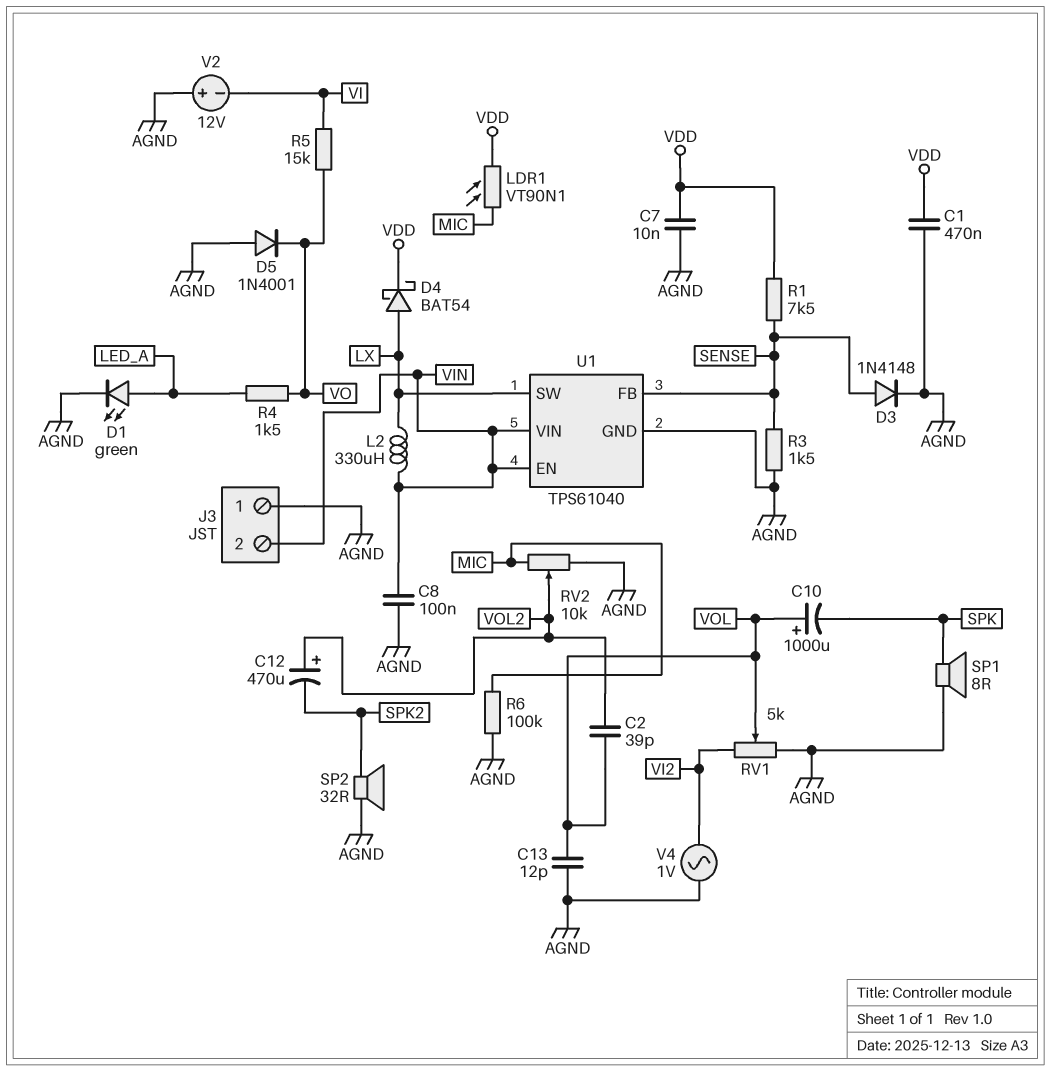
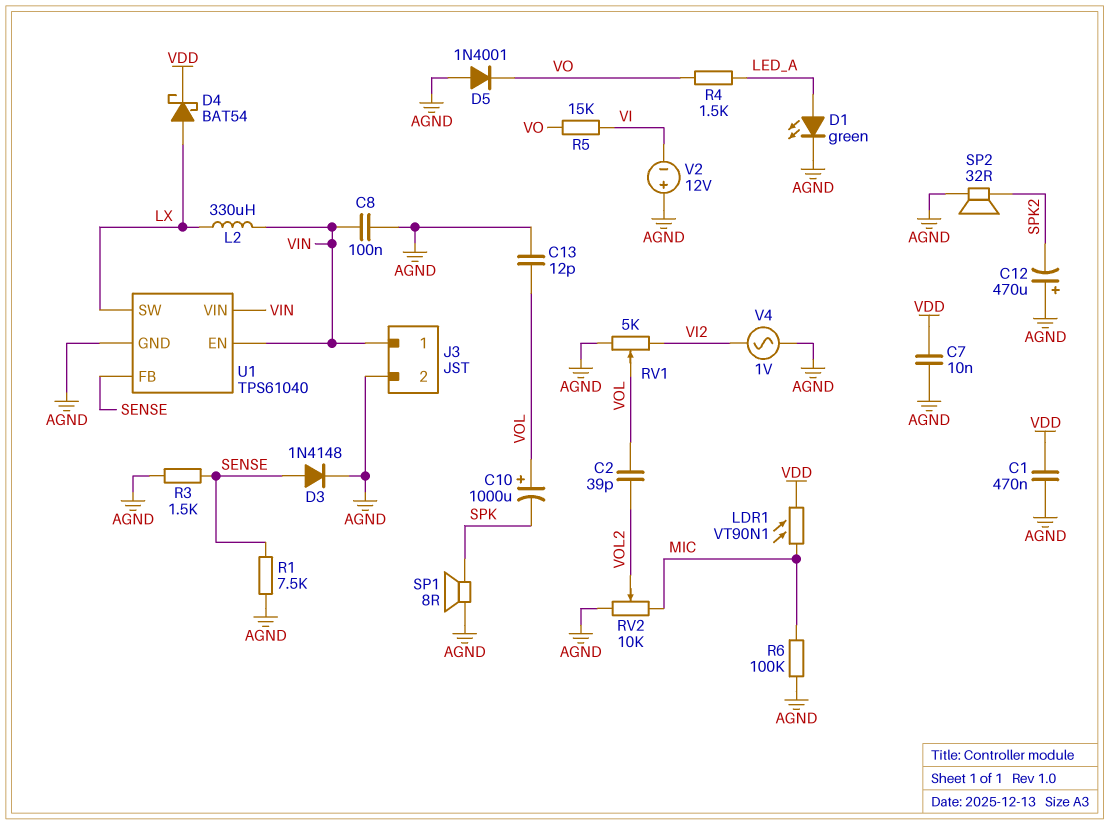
C12: 470uF (plus VOL2, minus SPK2) -> 470uF (plus AGND, minus SPK2)
J3 pin 1: AGND -> VIN
J3 pin 2: VIN -> AGND
R1: 7.5k (SENSE, VDD) -> 7.5k (AGND, SENSE)

